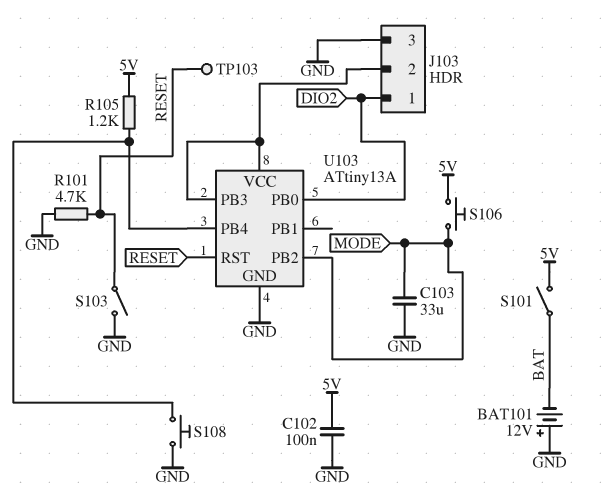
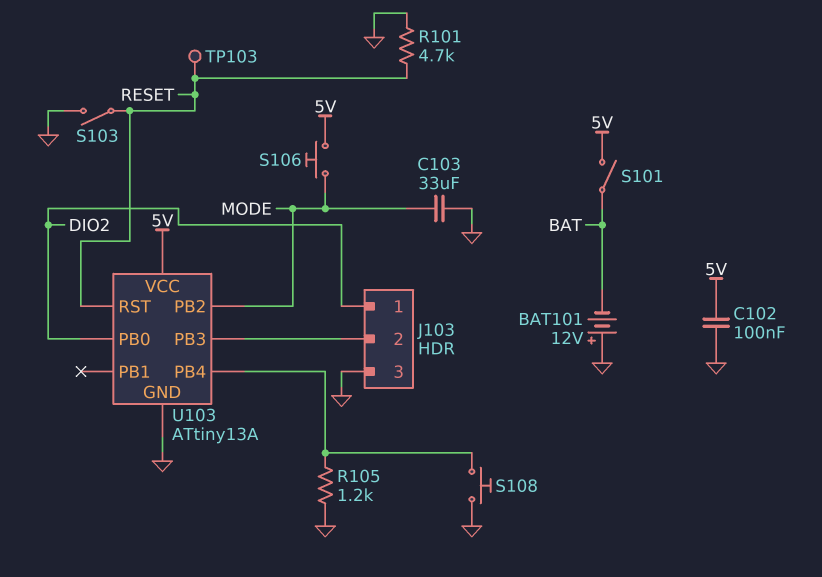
R105: 1.2k (5V, U103/PB4) -> 1.2k (GND, U103/PB4)
U103 pin VCC: J103/2 -> 5V

